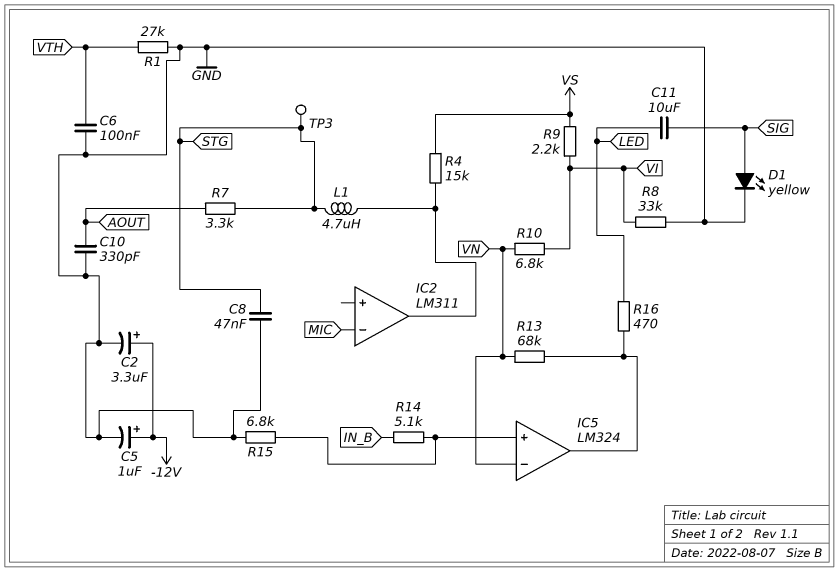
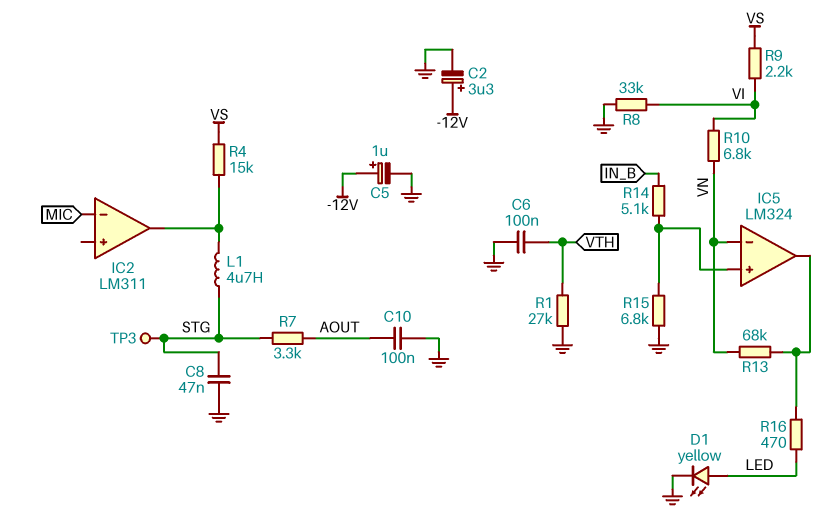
C10: 330pF (AOUT, GND) -> 100nF (AOUT, GND)
C11: 10uF (LED, SIG) -> none
D1: LED yellow (A SIG, K GND) -> LED yellow (A LED, K GND)

